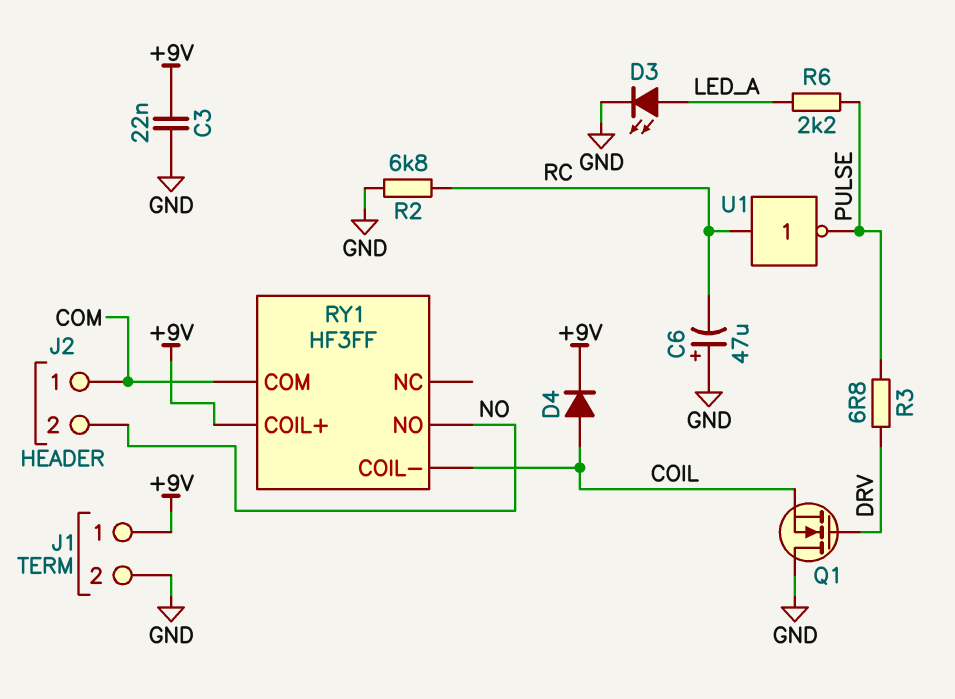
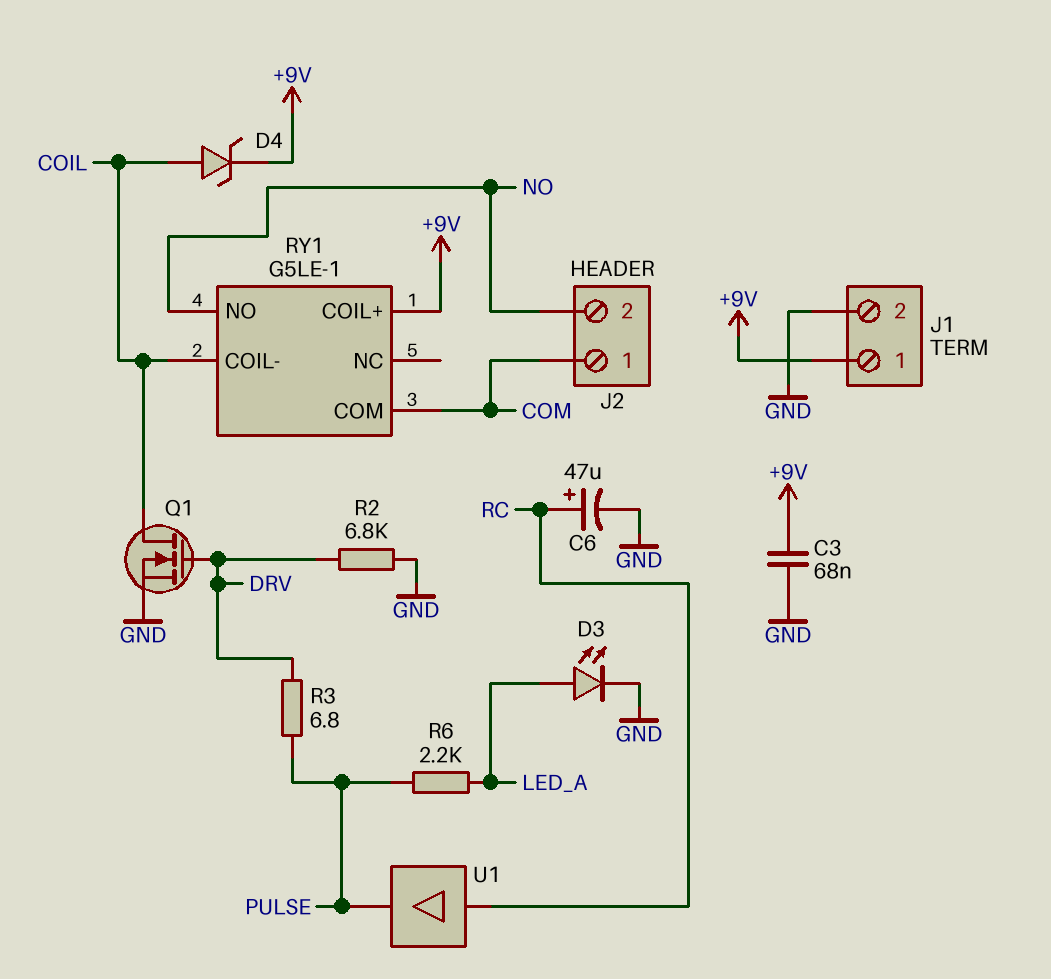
C3: 22nF (+9V, GND) -> 68nF (+9V, GND)
C6: 47uF (plus GND, minus RC) -> 47uF (plus RC, minus GND)
D4: diode (A COIL, K +9V) -> zener (A COIL, K +9V)
Q1: NMOS (G DRV, D GND, S COIL) -> NMOS (G DRV, D COIL, S GND)
R2: 6.8k (GND, RC) -> 6.8k (DRV, GND)
RY1: HF3FF -> G5LE-1
U1: NOT (in RC, out PULSE) -> buffer (in RC, out PULSE)

